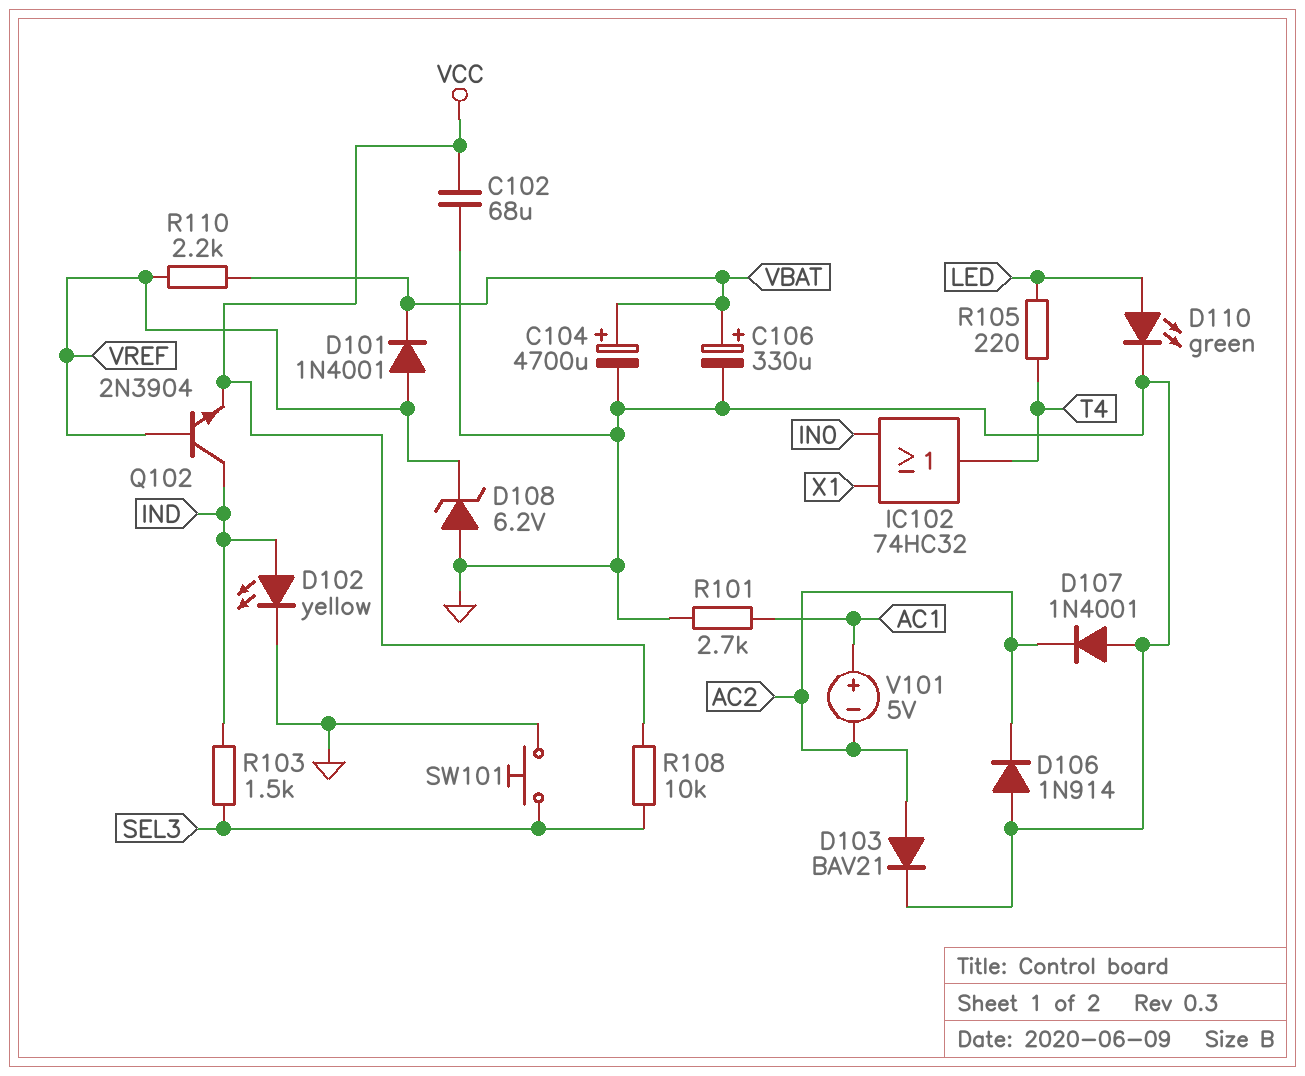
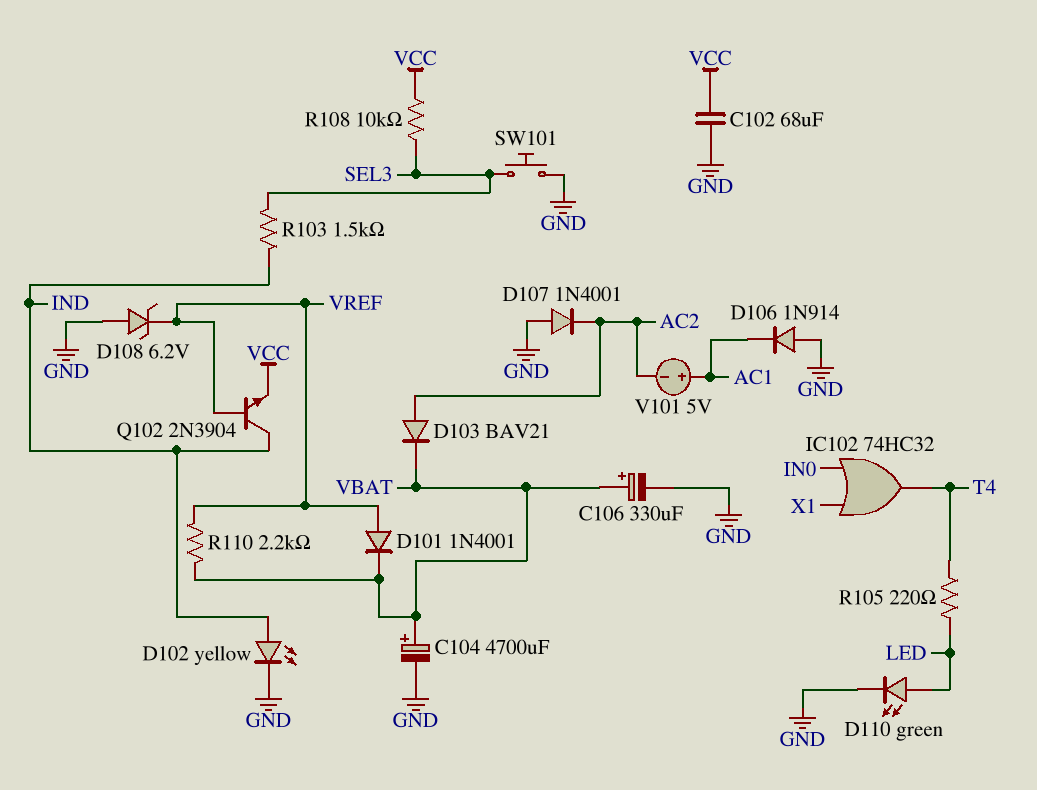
D103: diode BAV21 (A AC2, K GND) -> diode BAV21 (A AC2, K VBAT)
D106: diode 1N914 (A GND, K AC2) -> diode 1N914 (A GND, K AC1)
R101: 2.7k (AC1, GND) -> none

